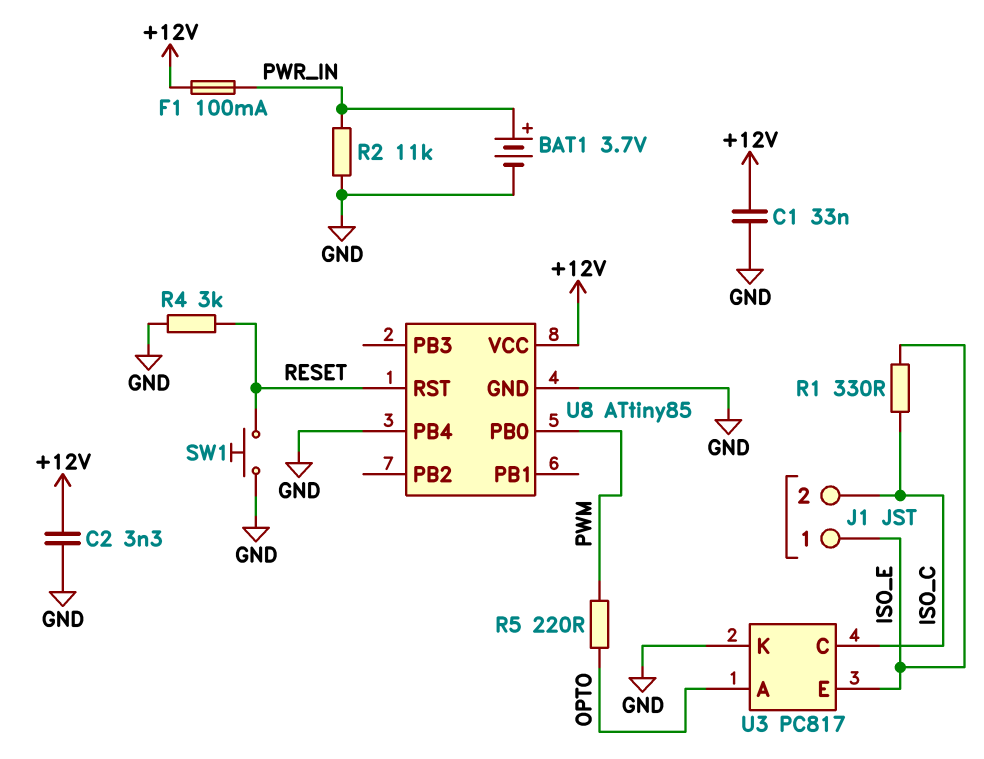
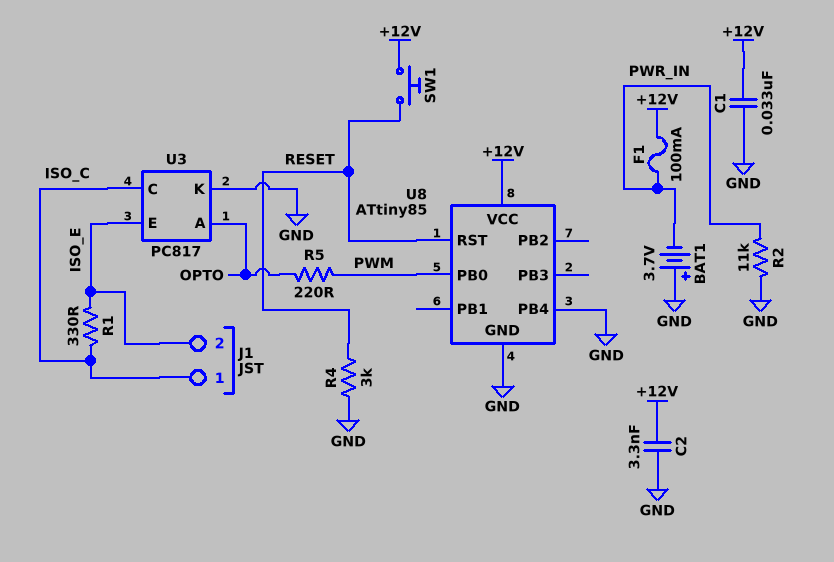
BAT1: 3.7V (plus PWR_IN, minus GND) -> 3.7V (plus GND, minus PWR_IN)
J1 pin 1: ISO_E -> ISO_C
J1 pin 2: ISO_C -> ISO_E
SW1: button (GND, RESET) -> button (+12V, RESET)

